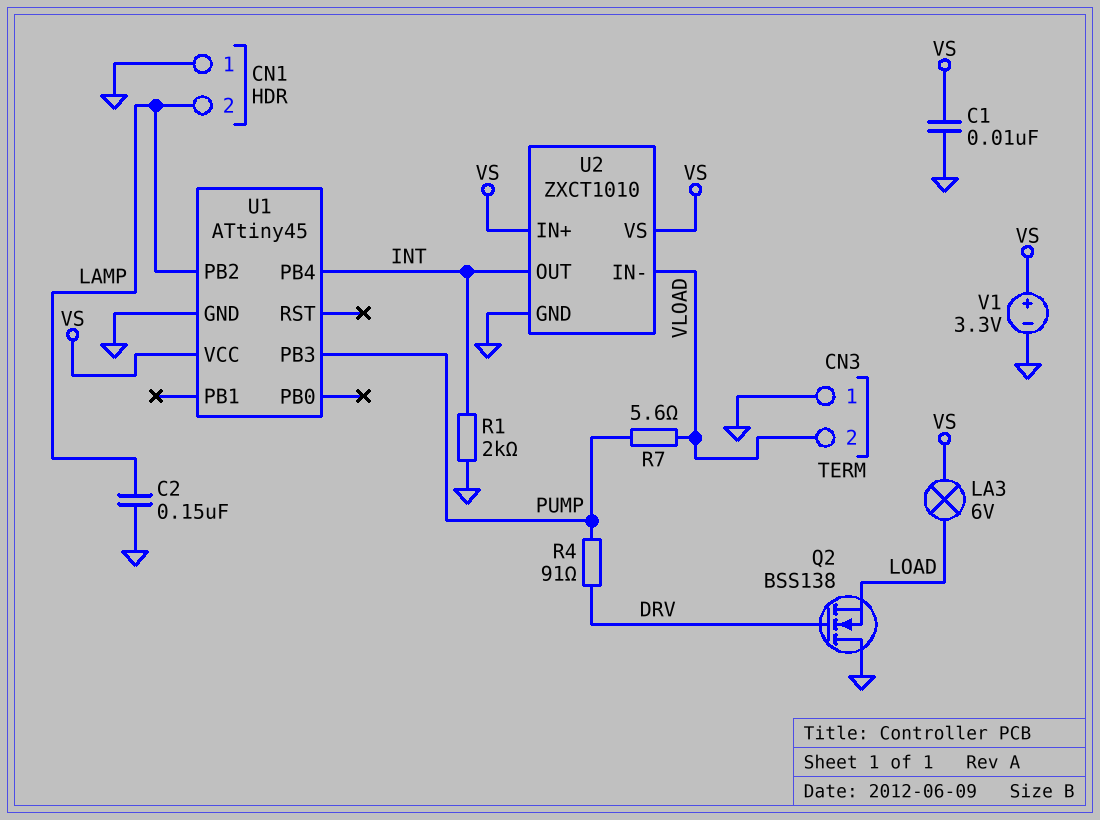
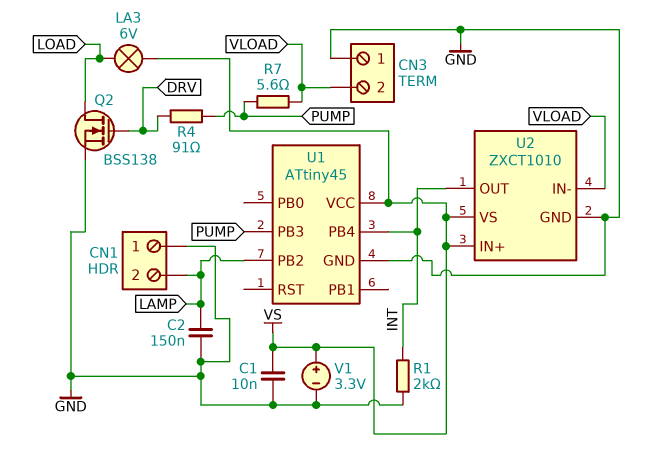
Q2: NMOS BSS138 (G DRV, D GND, S LOAD) -> NMOS BSS138 (G DRV, D LOAD, S GND)

